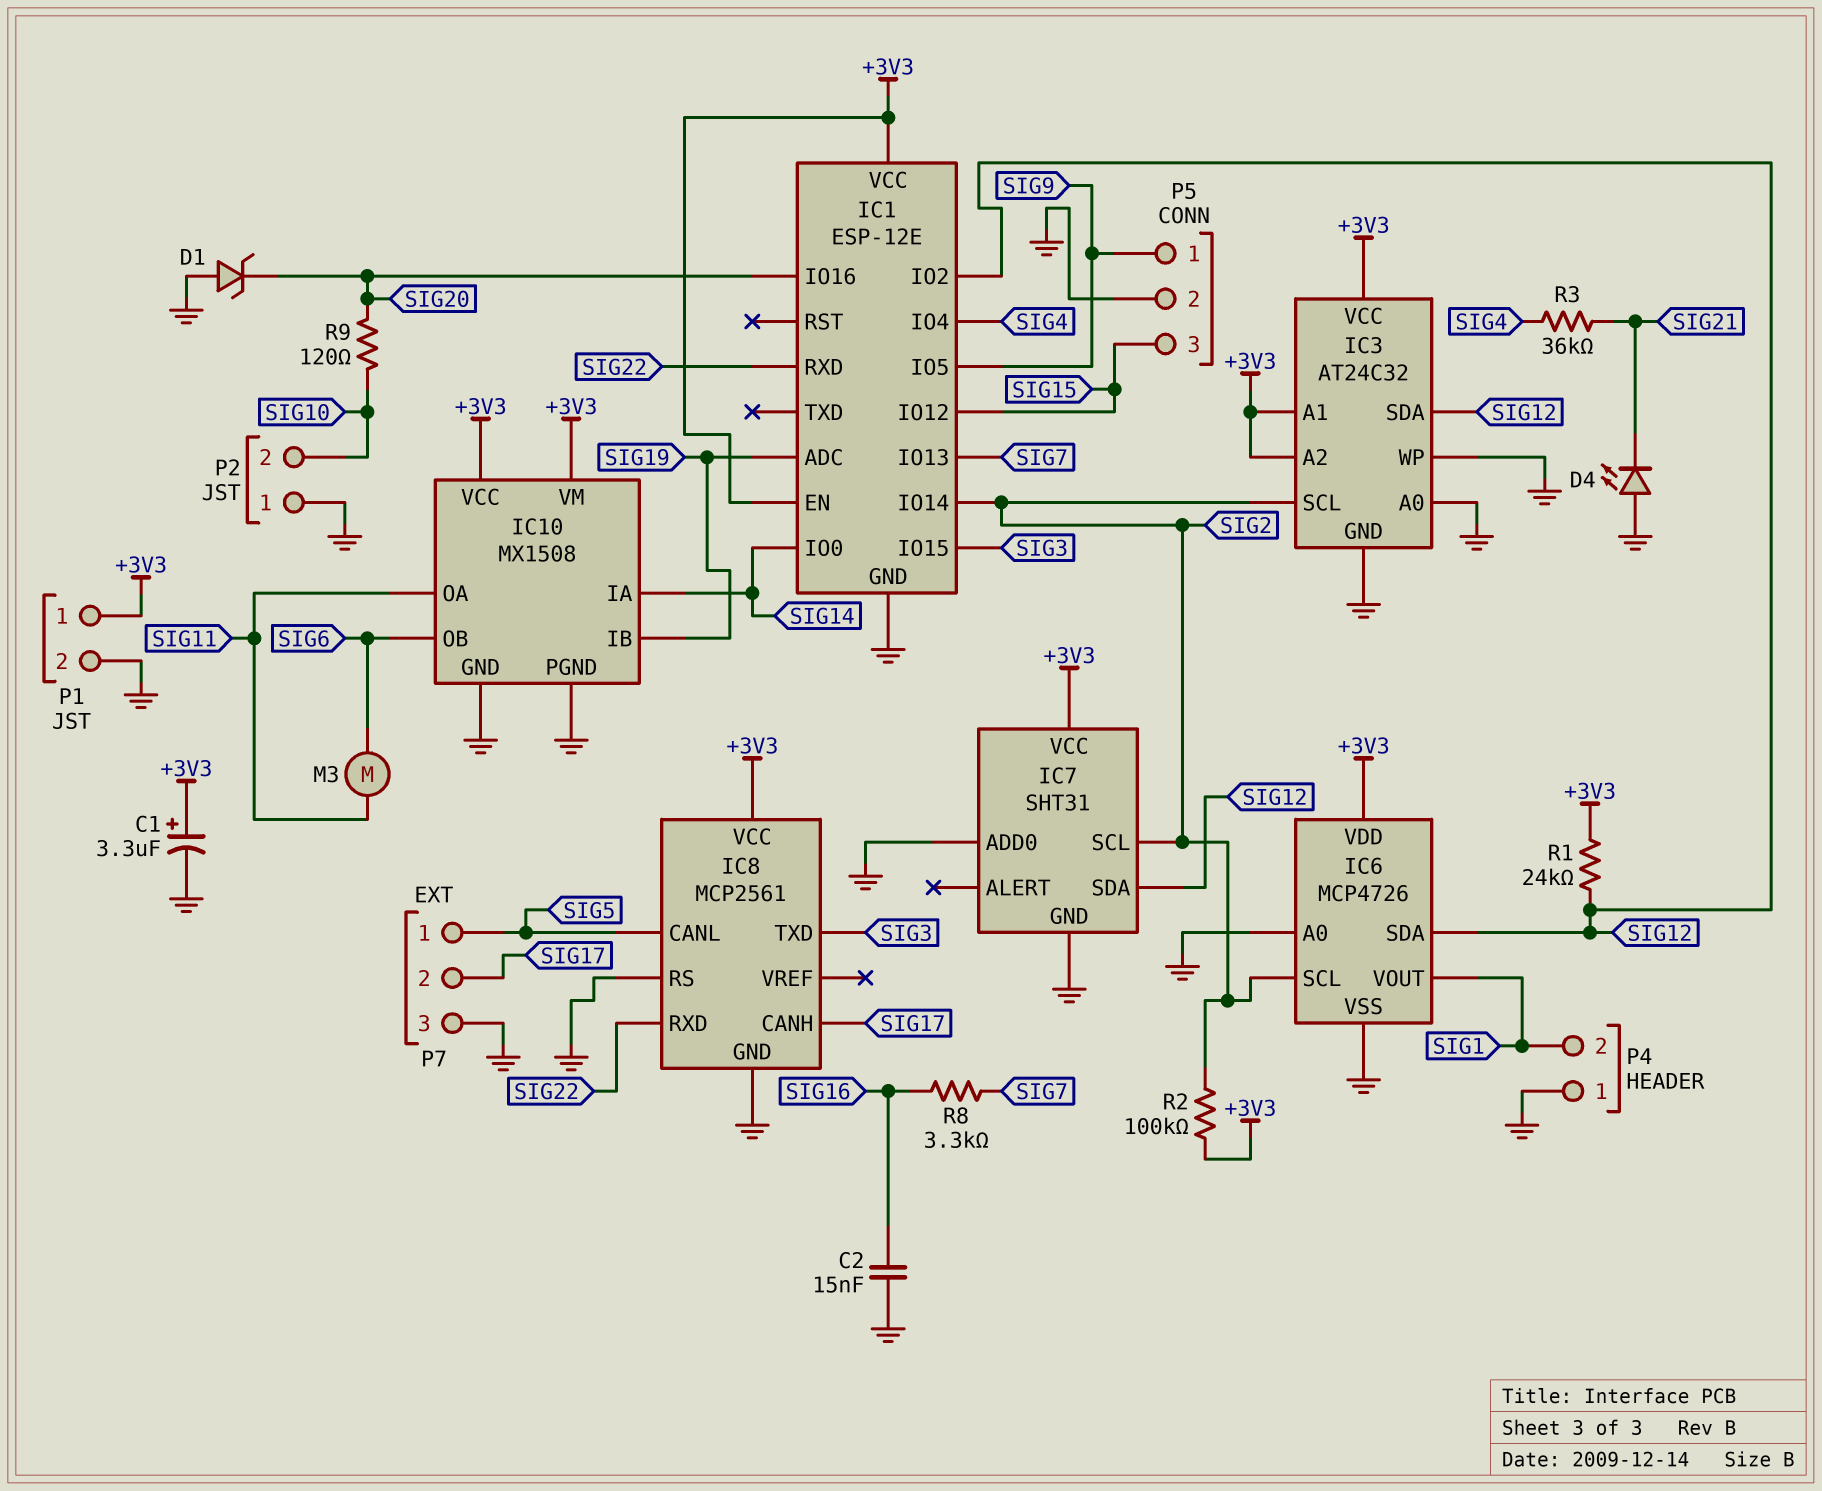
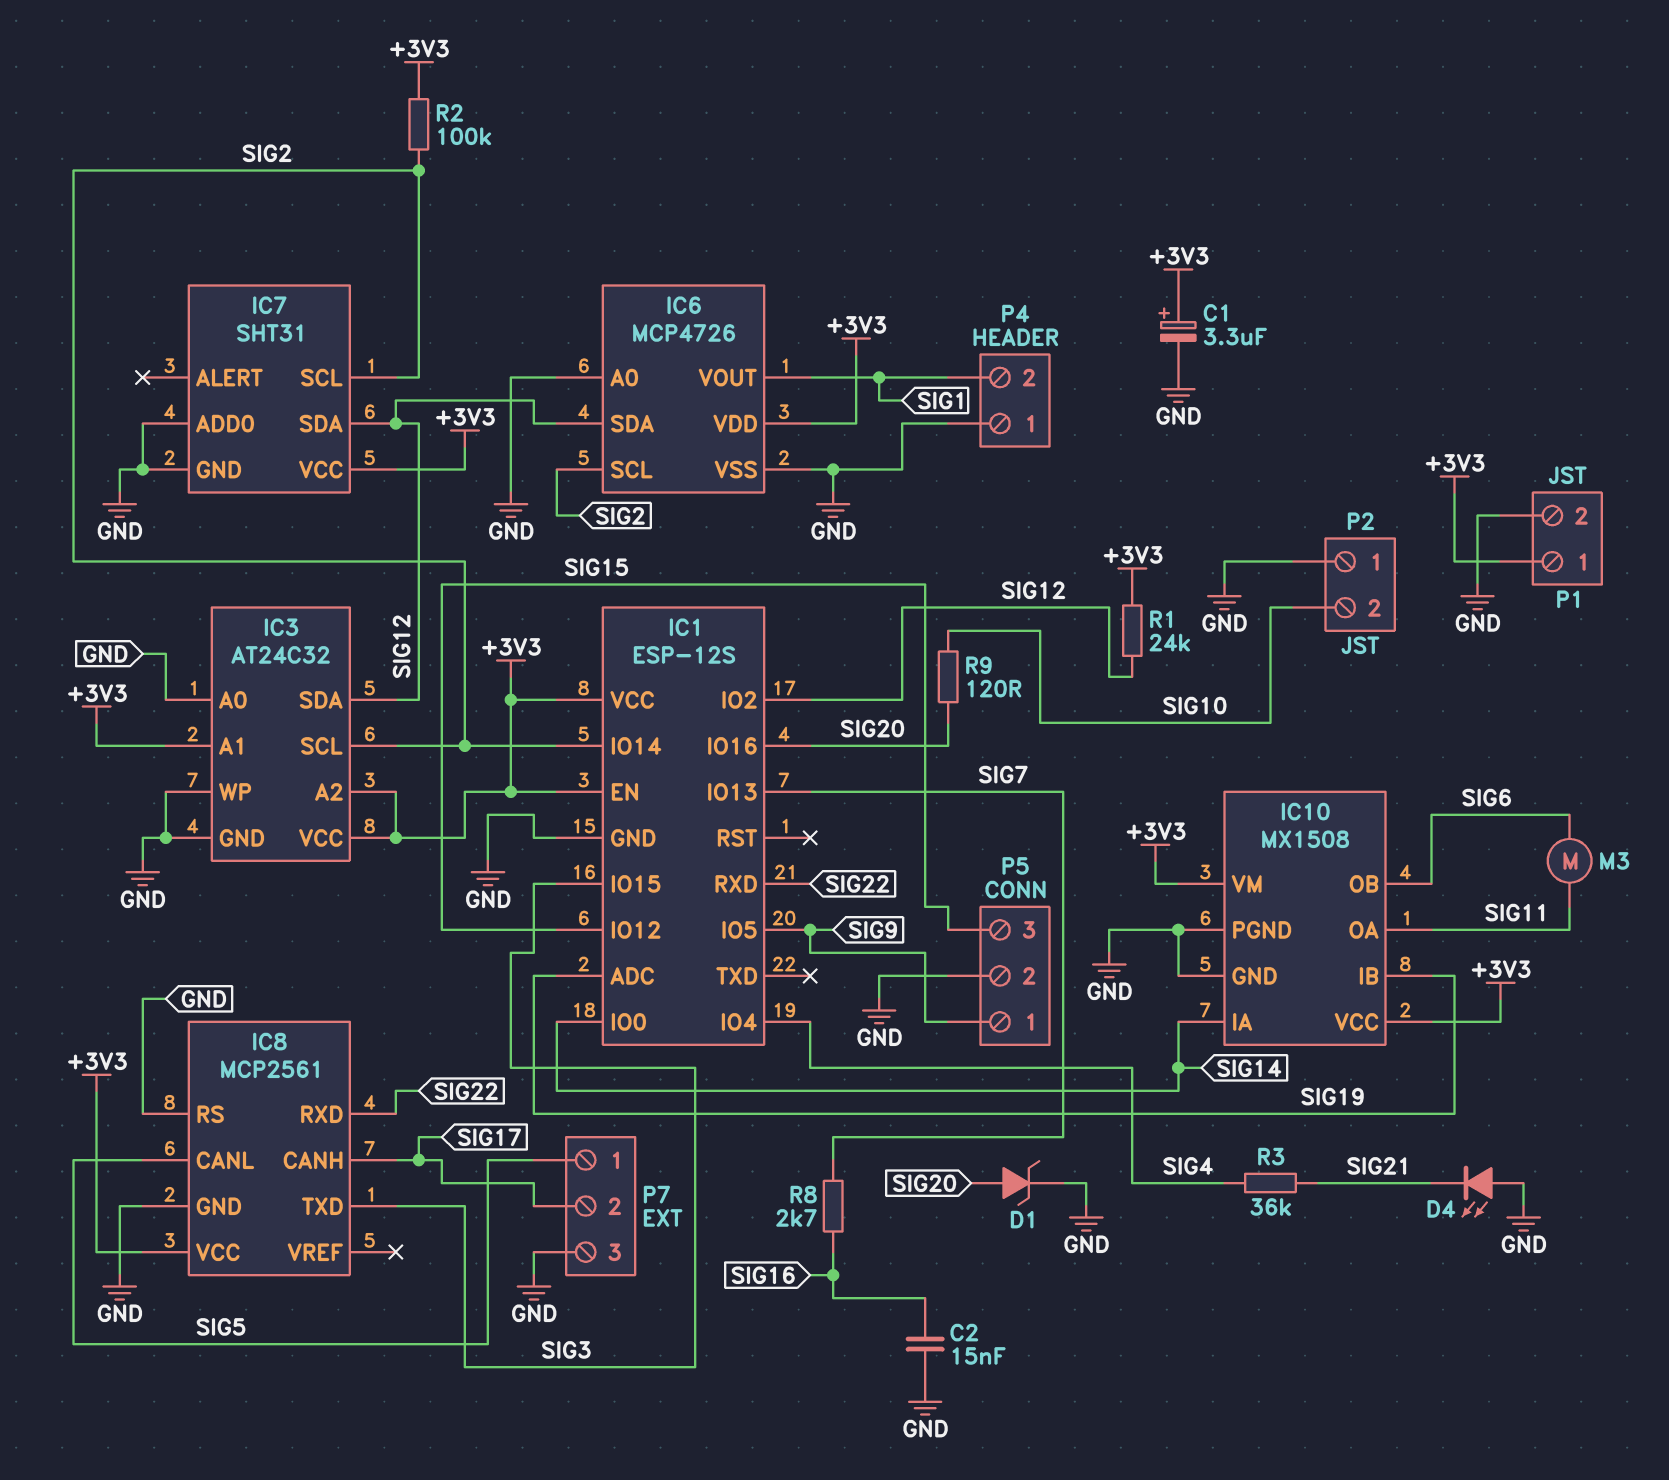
D1: zener (A GND, K SIG20) -> zener (A SIG20, K GND)
IC1: ESP-12E -> ESP-12S
R8: 3.3k (SIG7, SIG16) -> 2.7k (SIG7, SIG16)

